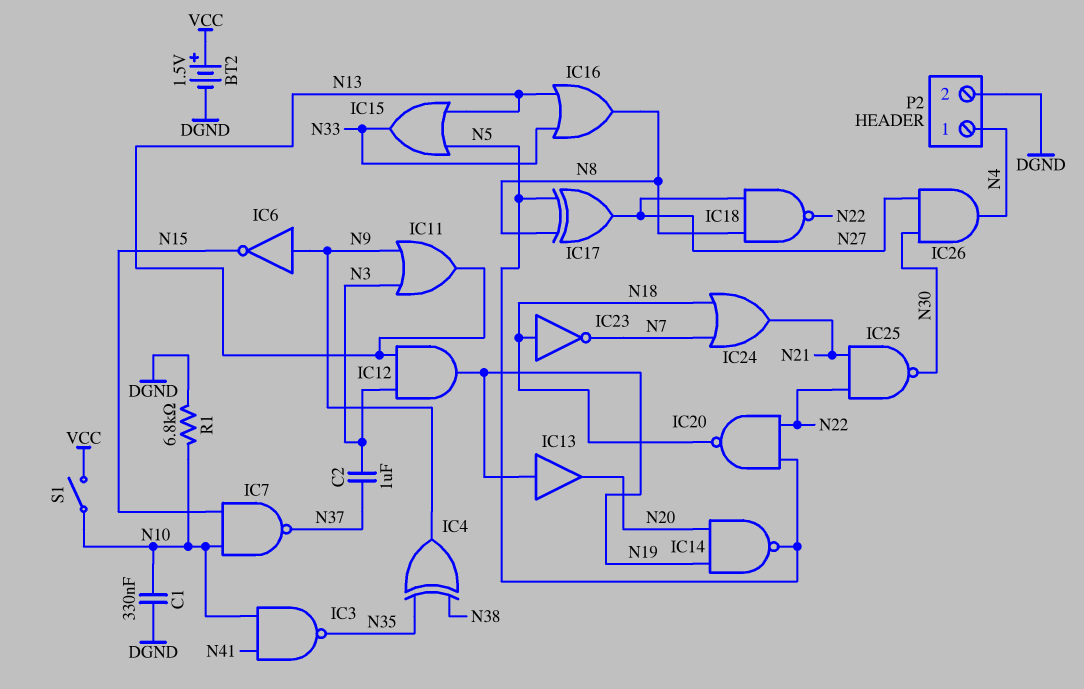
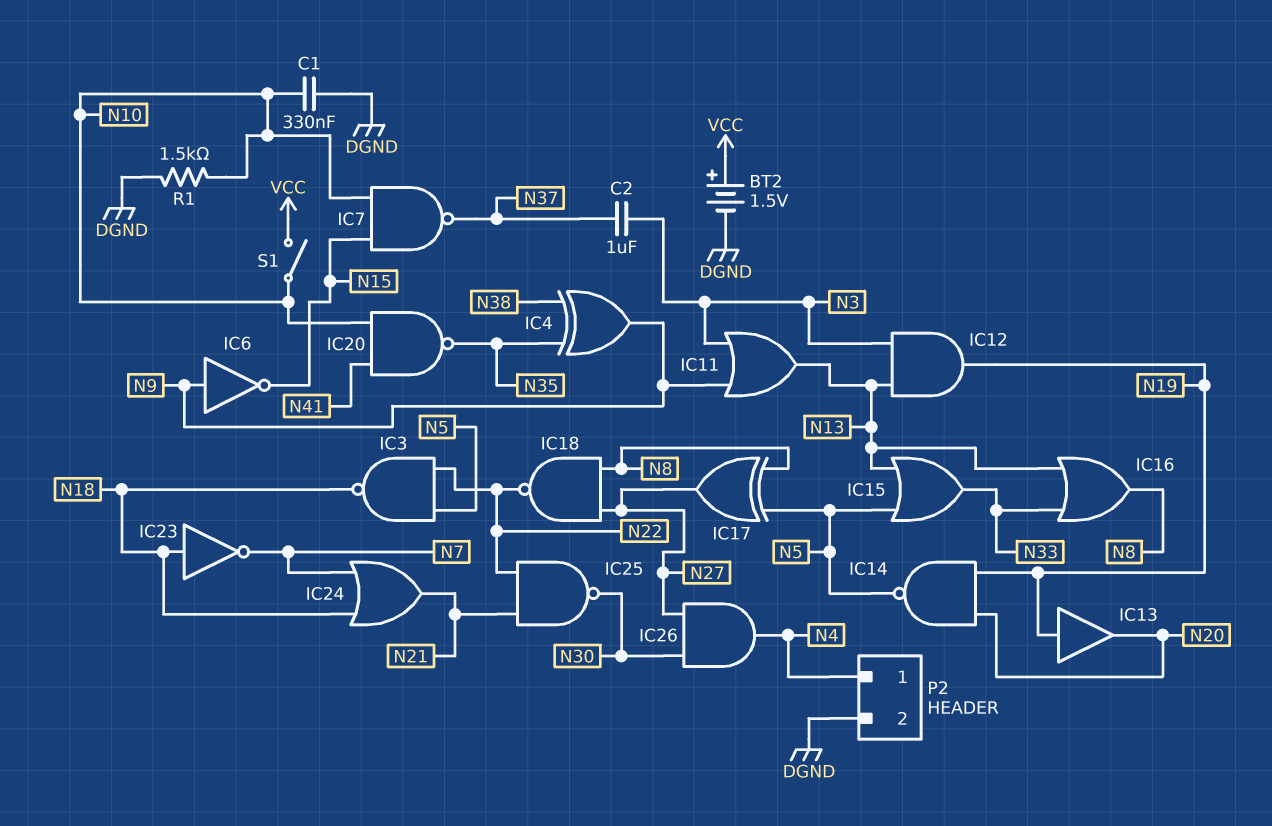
IC3: NAND (in N10, in N41, out N35) -> NAND (in N5, in N22, out N18)
IC20: NAND (in N5, in N22, out N18) -> NAND (in N10, in N41, out N35)
R1: 6.8k (DGND, N10) -> 1.5k (DGND, N10)

